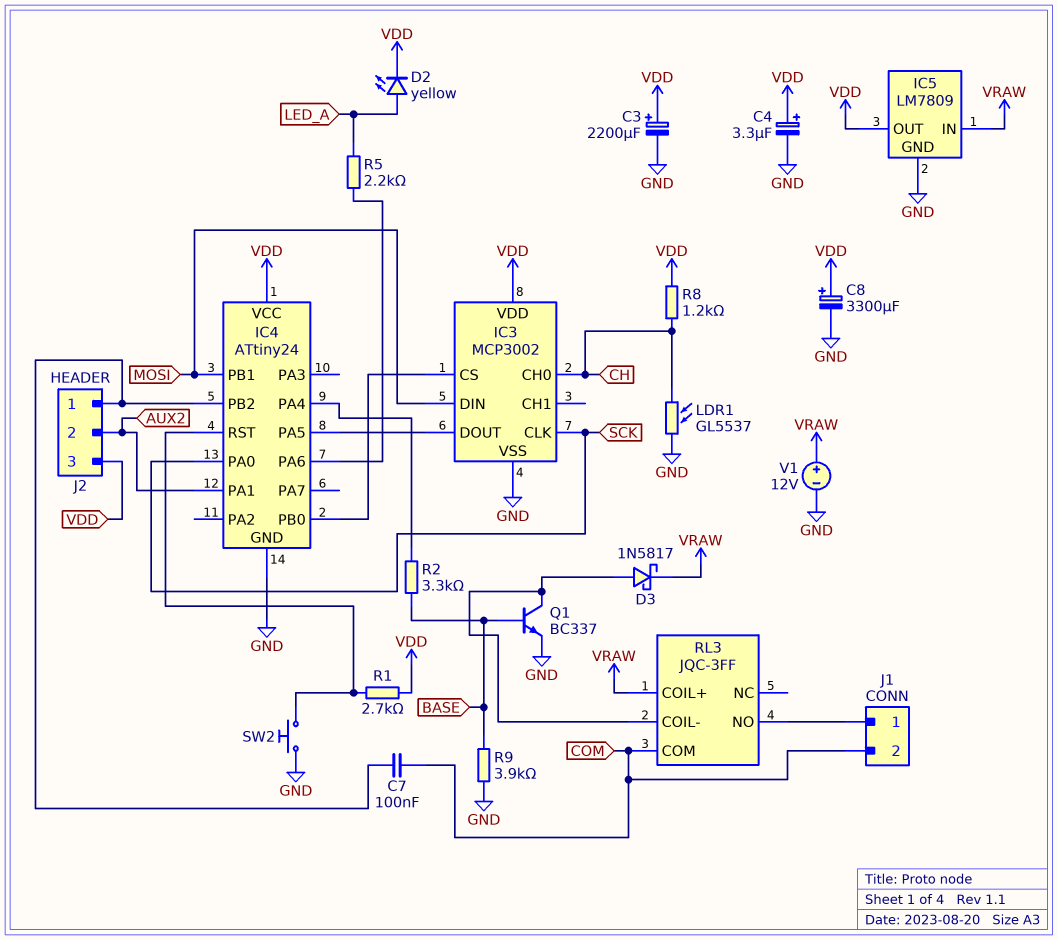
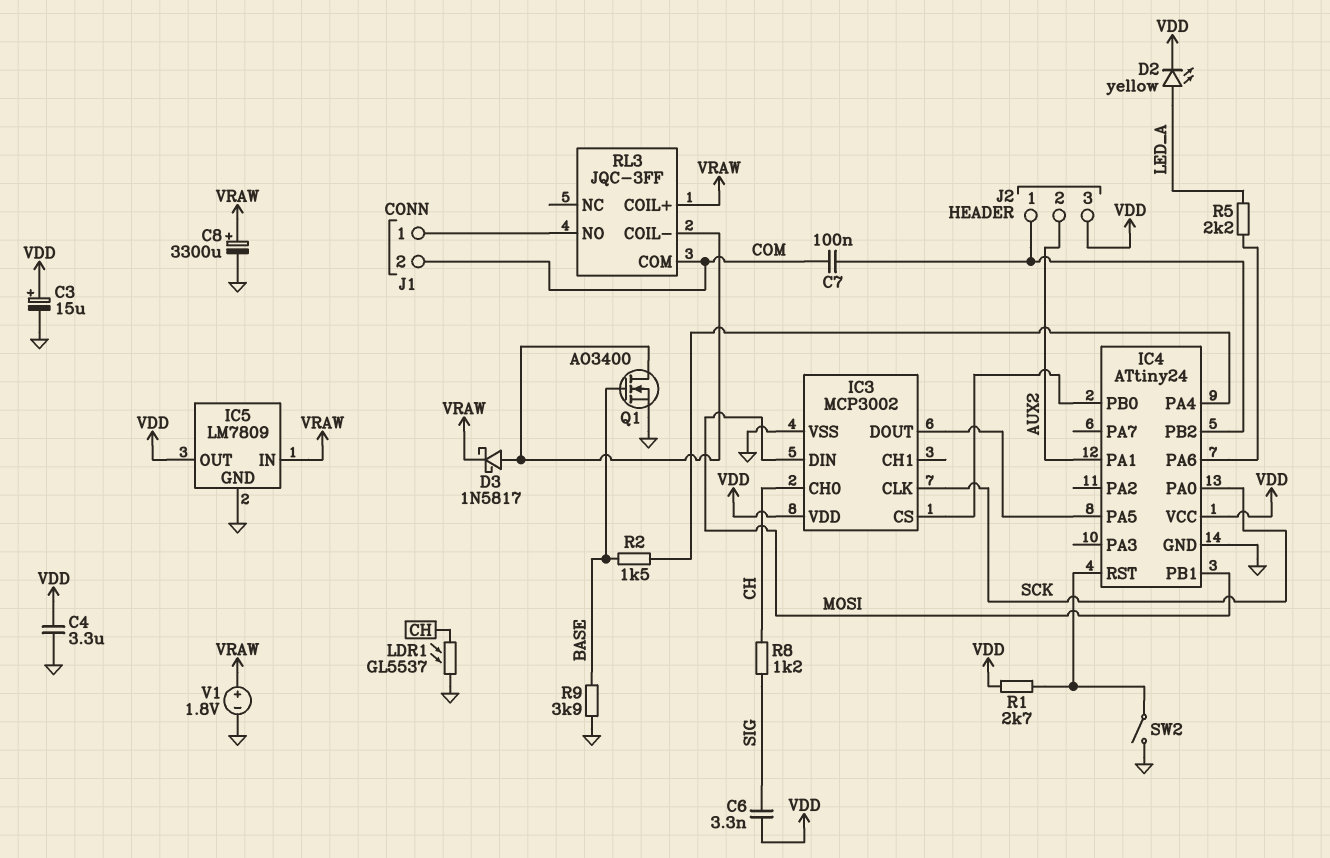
C3: 2200uF (plus VDD, minus GND) -> 15uF (plus VDD, minus GND)
C4: 3.3uF (plus VDD, minus GND) -> 3.3uF (GND, VDD)
C6: none -> 3.3nF (SIG, VDD)
C8: 3300uF (plus VDD, minus GND) -> 3300uF (plus VRAW, minus GND)
Q1: NPN BC337 (B BASE, C RL3/COIL-, E GND) -> NMOS AO3400 (G BASE, D RL3/COIL-, S GND)
R2: 3.3k (BASE, IC4/PA4) -> 1.5k (BASE, IC4/PA4)
R8: 1.2k (CH, VDD) -> 1.2k (CH, SIG)
SW2: button (GND, IC4/RST) -> switch (GND, IC4/RST)
V1: 12V (plus VRAW, minus GND) -> 1.8V (plus VRAW, minus GND)

